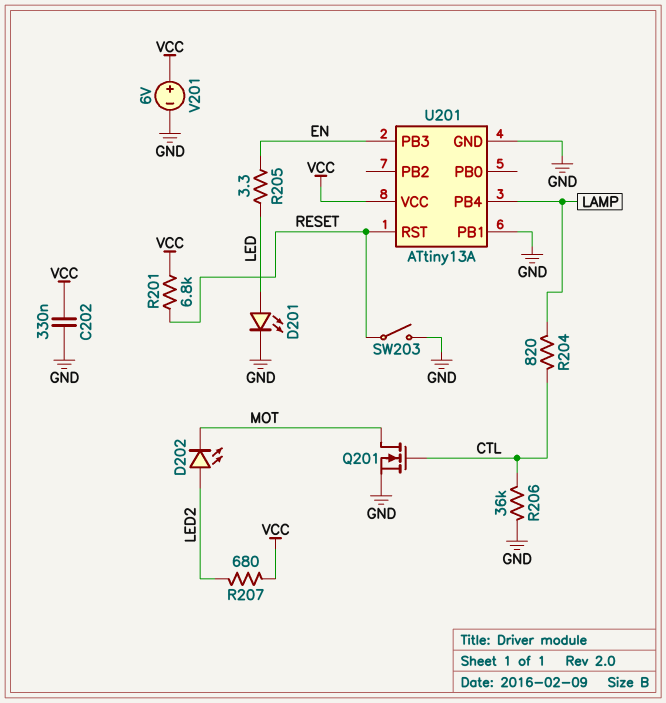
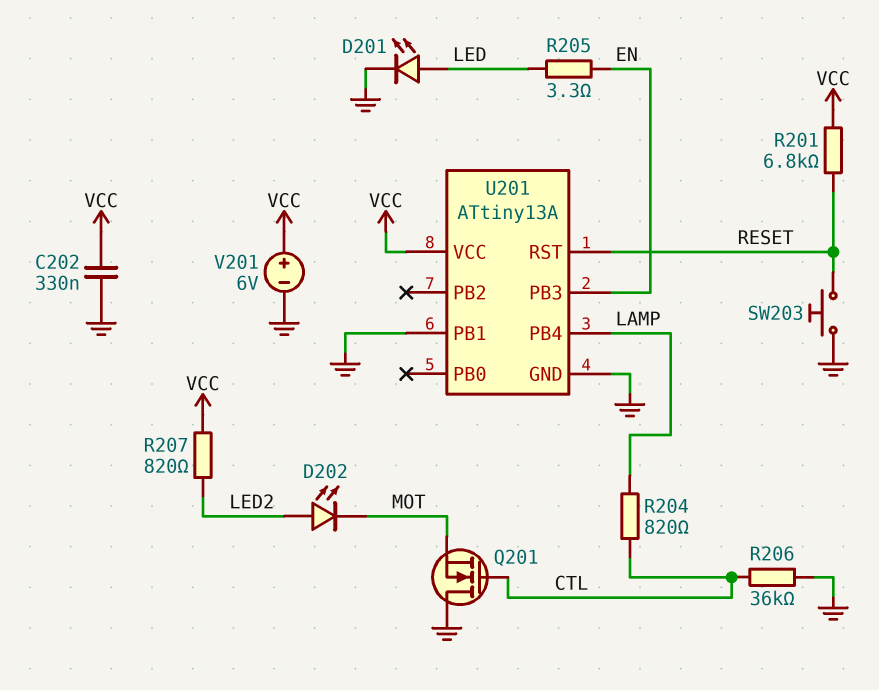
Q201: NMOS (G CTL, D MOT, S GND) -> NMOS (G CTL, D GND, S MOT)
R207: 680 (LED2, VCC) -> 820 (LED2, VCC)
SW203: switch (GND, RESET) -> button (GND, RESET)

